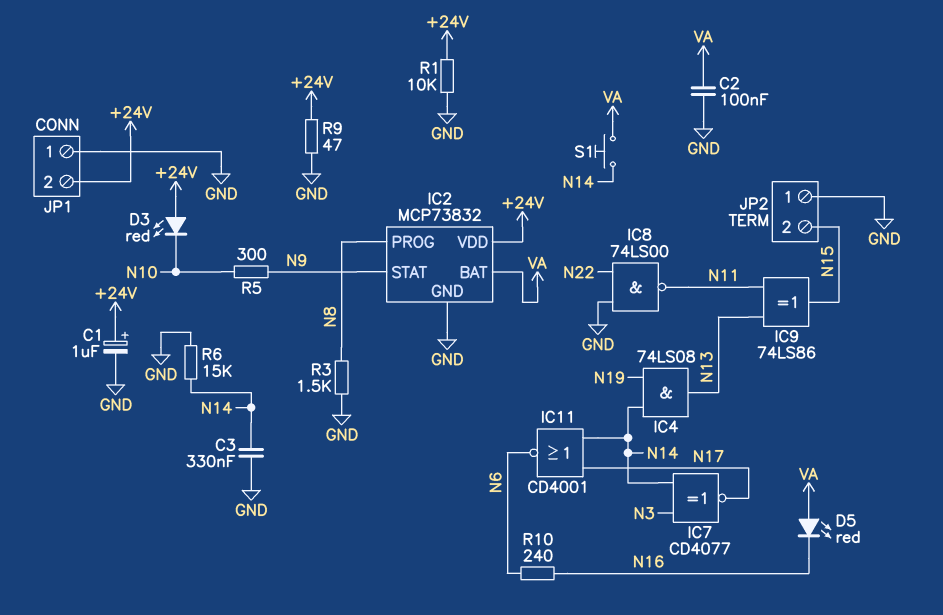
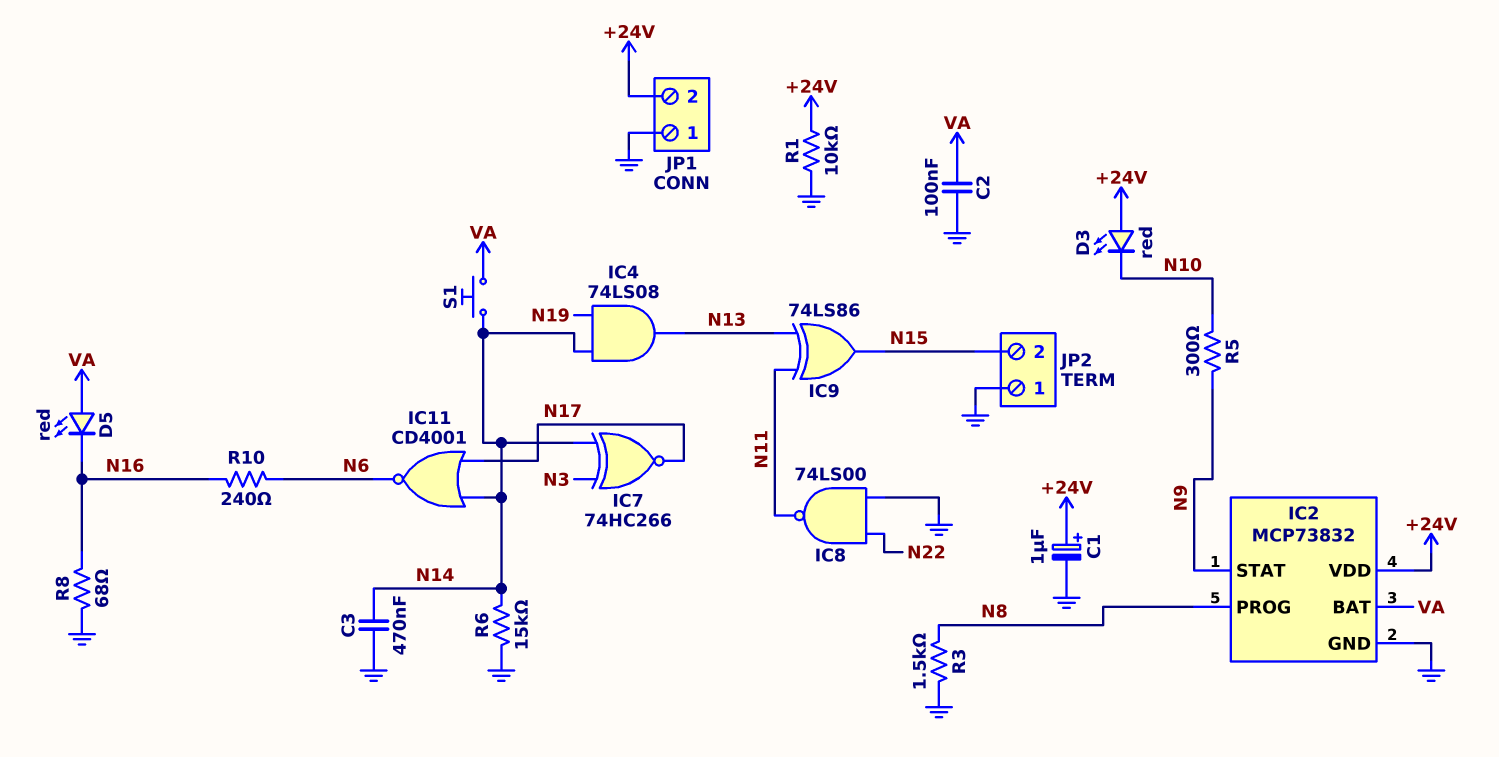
C3: 330nF (GND, N14) -> 470nF (GND, N14)
IC7: XNOR CD4077 (in N3, in N14, out N17) -> XNOR 74HC266 (in N3, in N14, out N17)
R8: none -> 68 (GND, N16)
R9: 47 (+24V, GND) -> none

